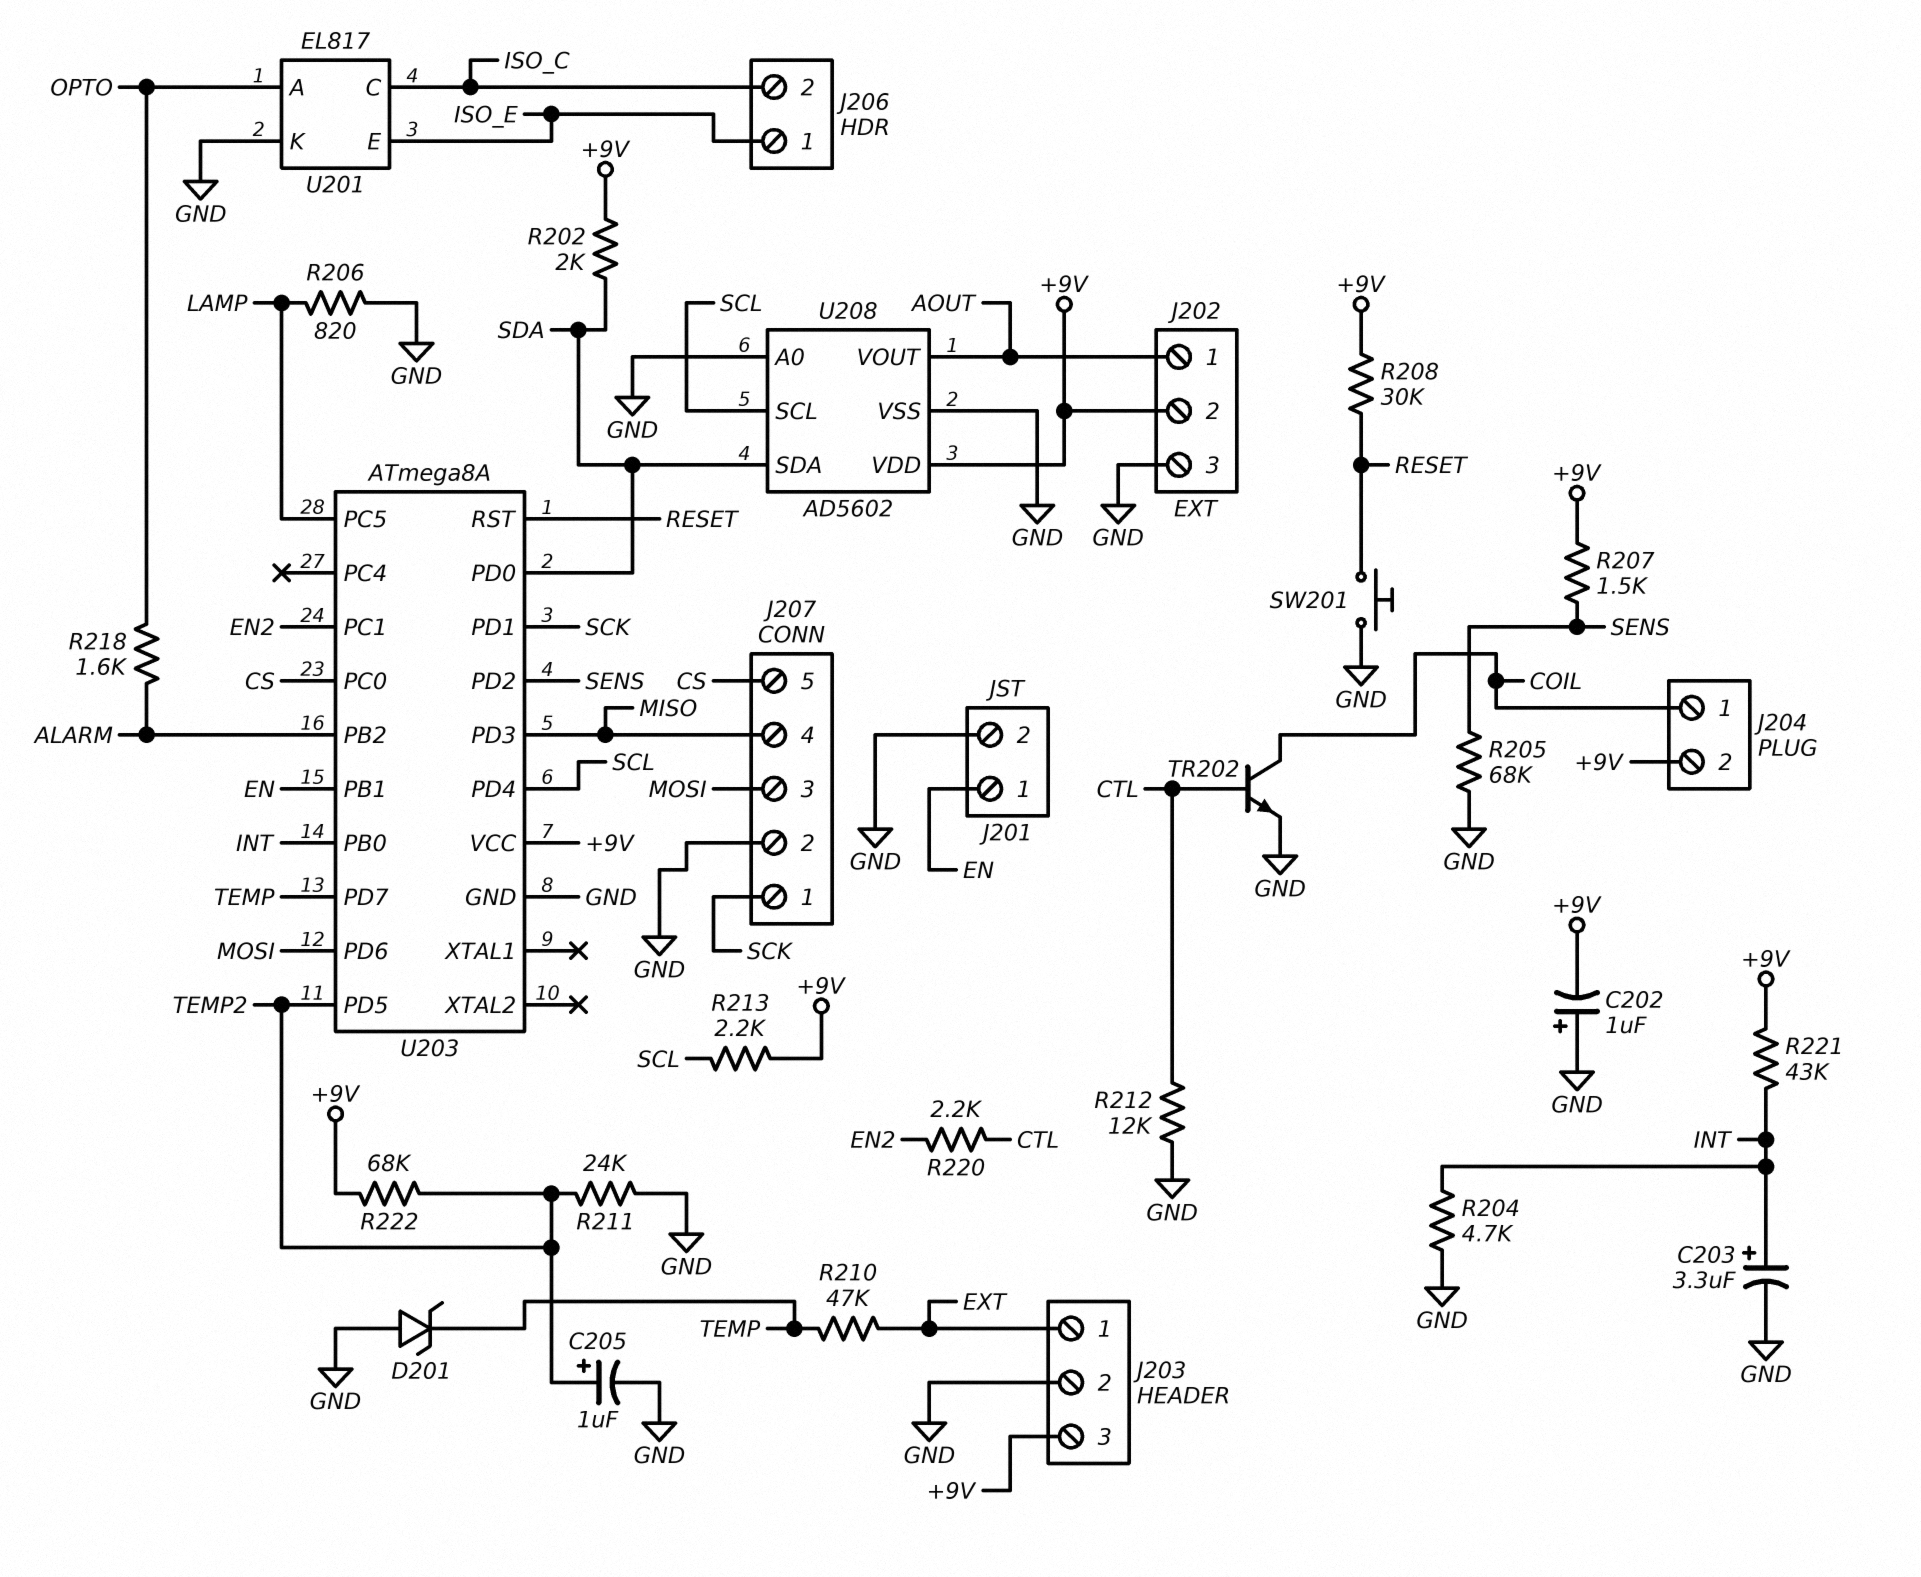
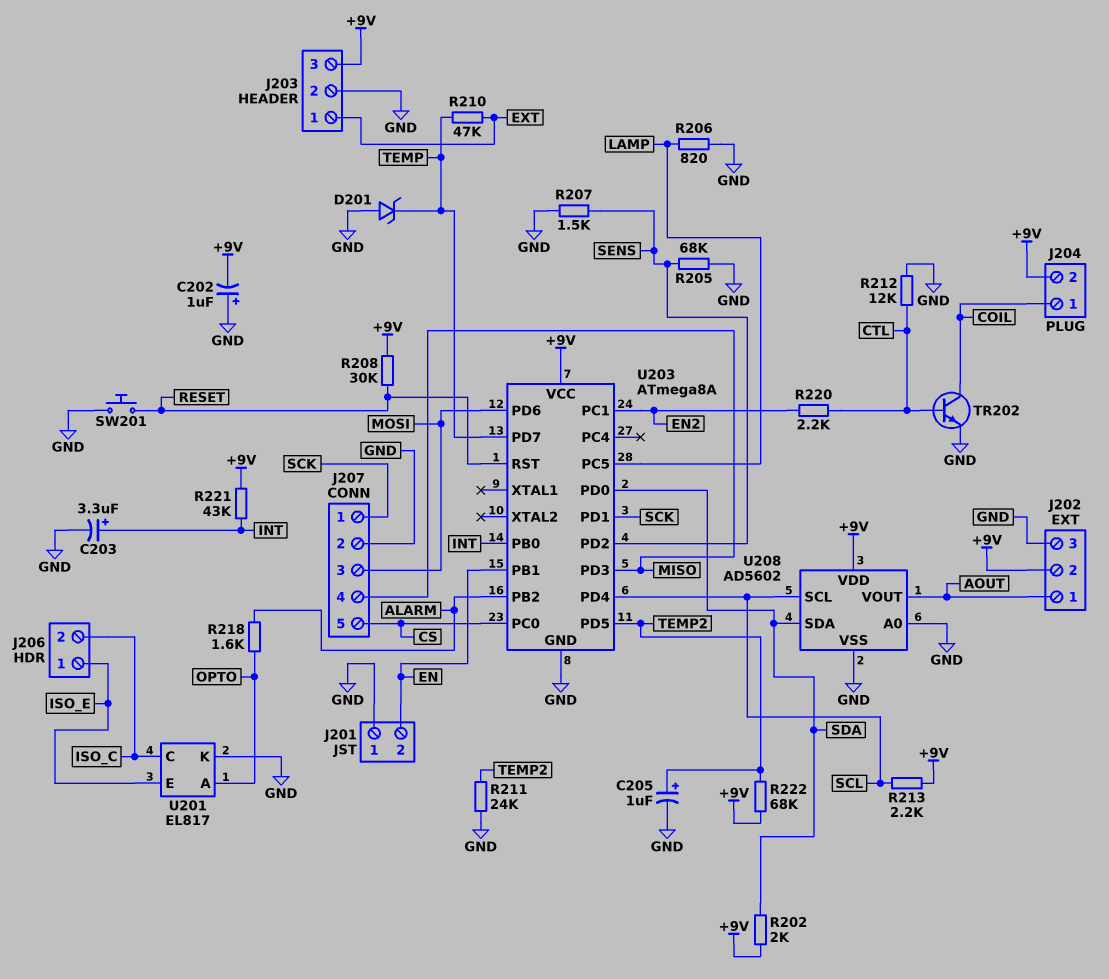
J201 pin 1: EN -> GND
J201 pin 2: GND -> EN
R204: 4.7k (GND, INT) -> none
R207: 1.5k (+9V, SENS) -> 1.5k (GND, SENS)

